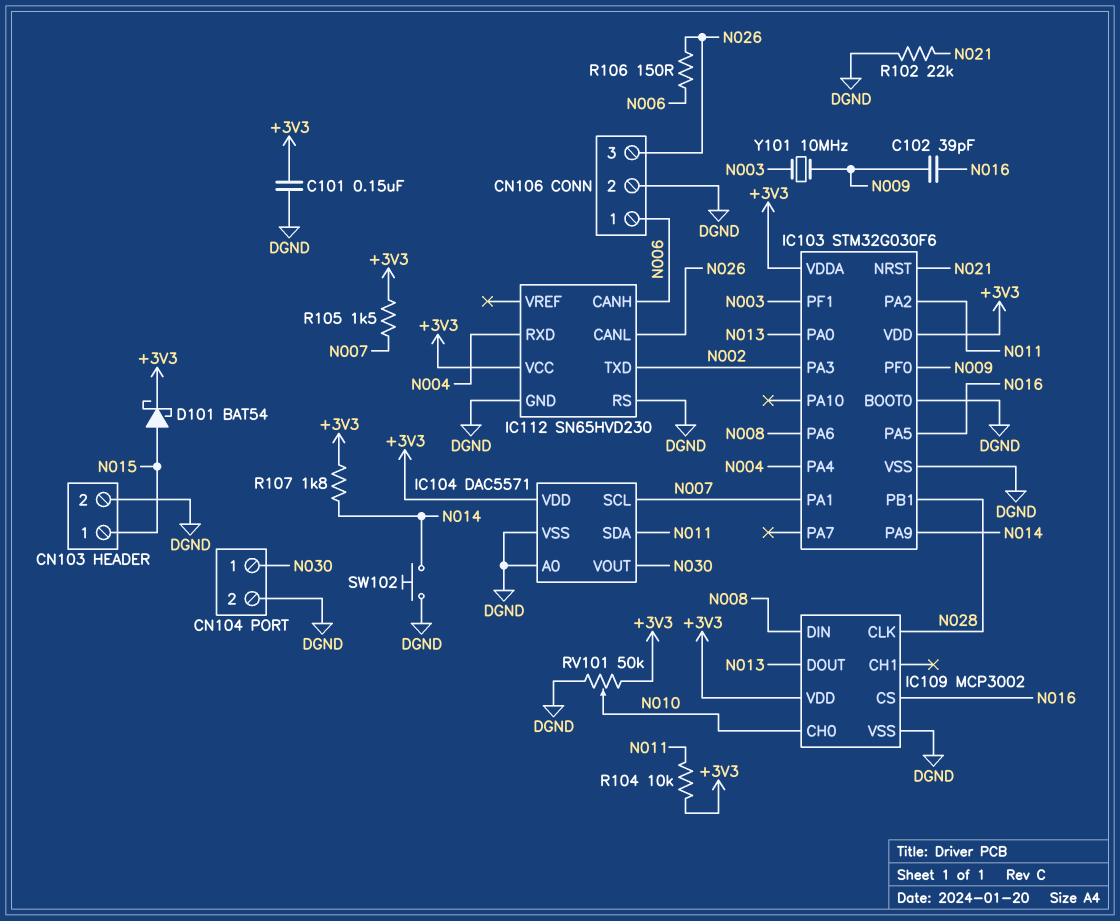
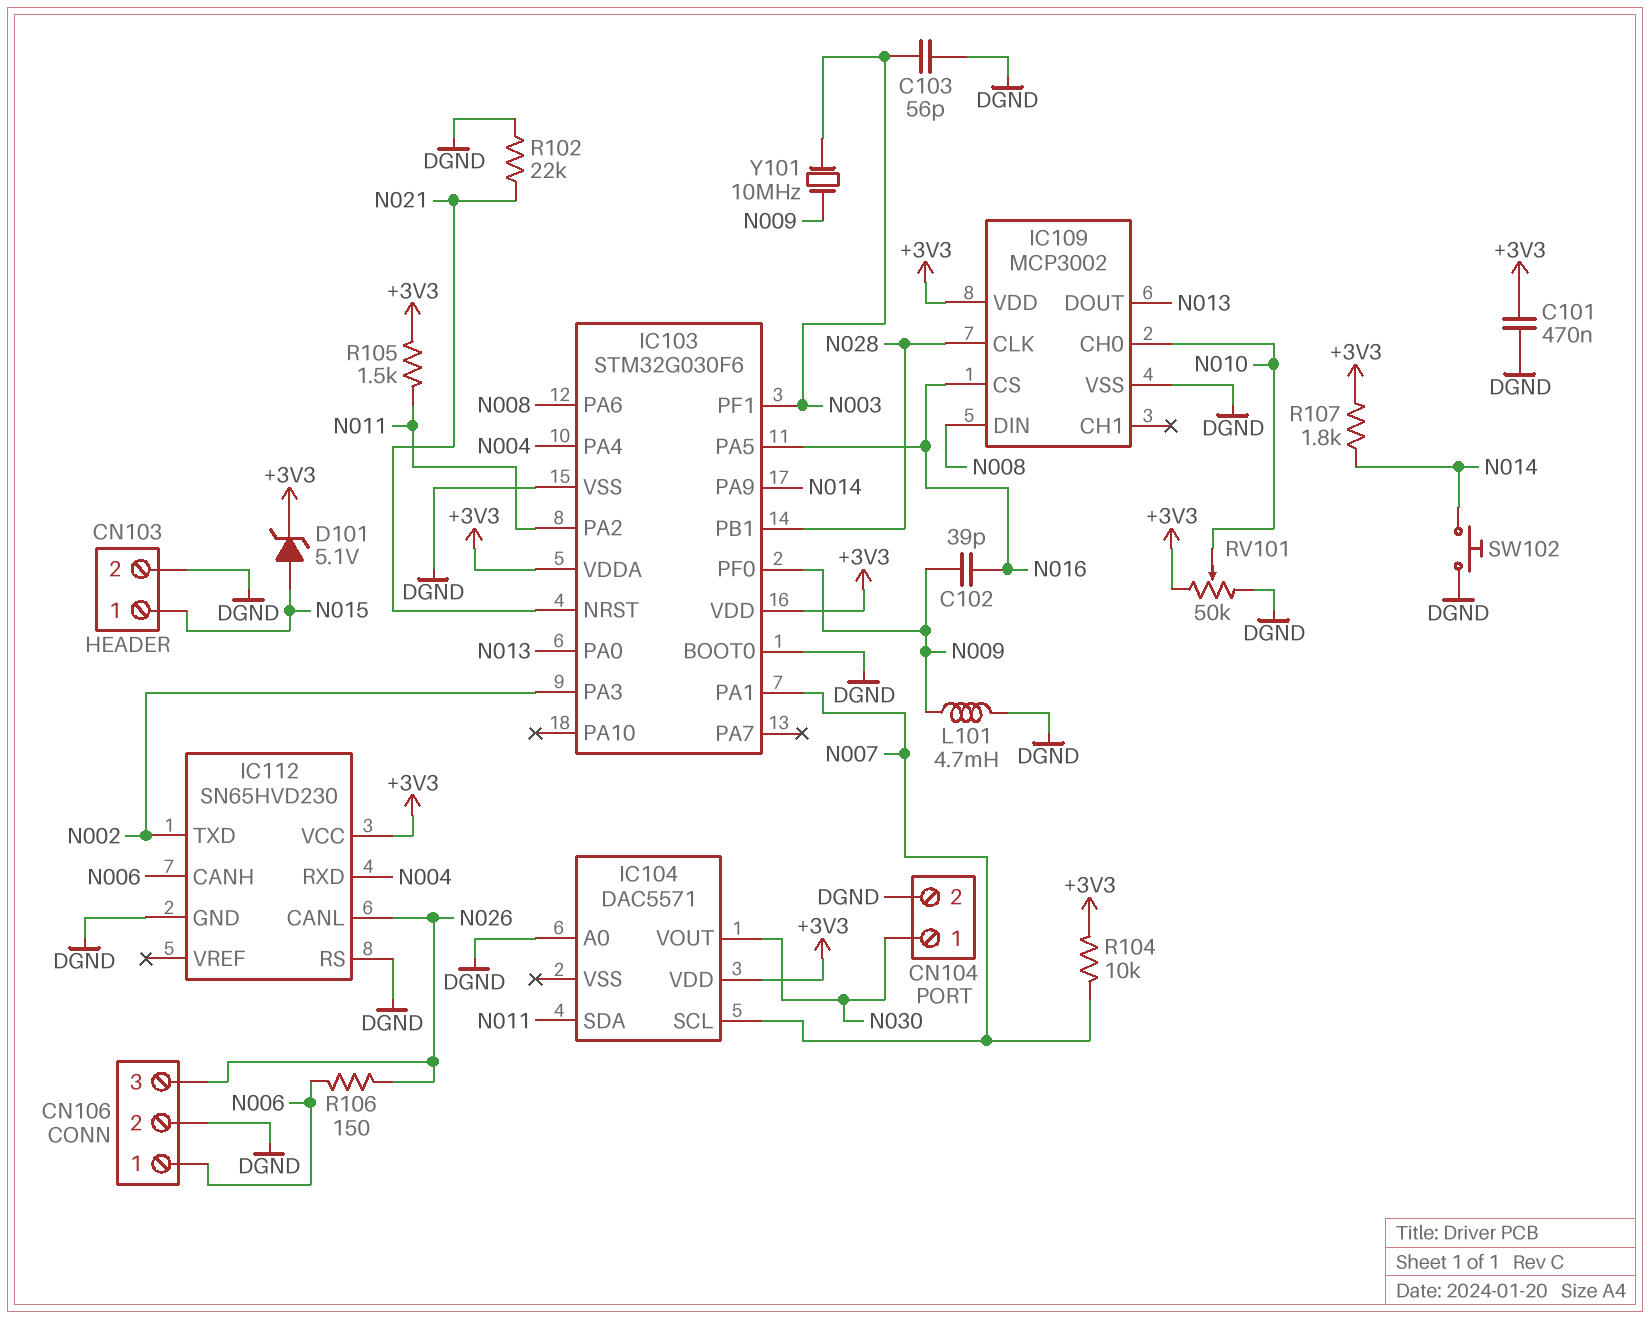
C101: 150nF (+3V3, DGND) -> 470nF (+3V3, DGND)
C103: none -> 56pF (DGND, N003)
D101: schottky BAT54 (A N015, K +3V3) -> zener 5.1V (A N015, K +3V3)
IC104 pin VSS: DGND -> none
L101: none -> 4.7mH (DGND, N009)
R104: 10k (+3V3, N011) -> 10k (+3V3, N007)
R105: 1.5k (+3V3, N007) -> 1.5k (+3V3, N011)

